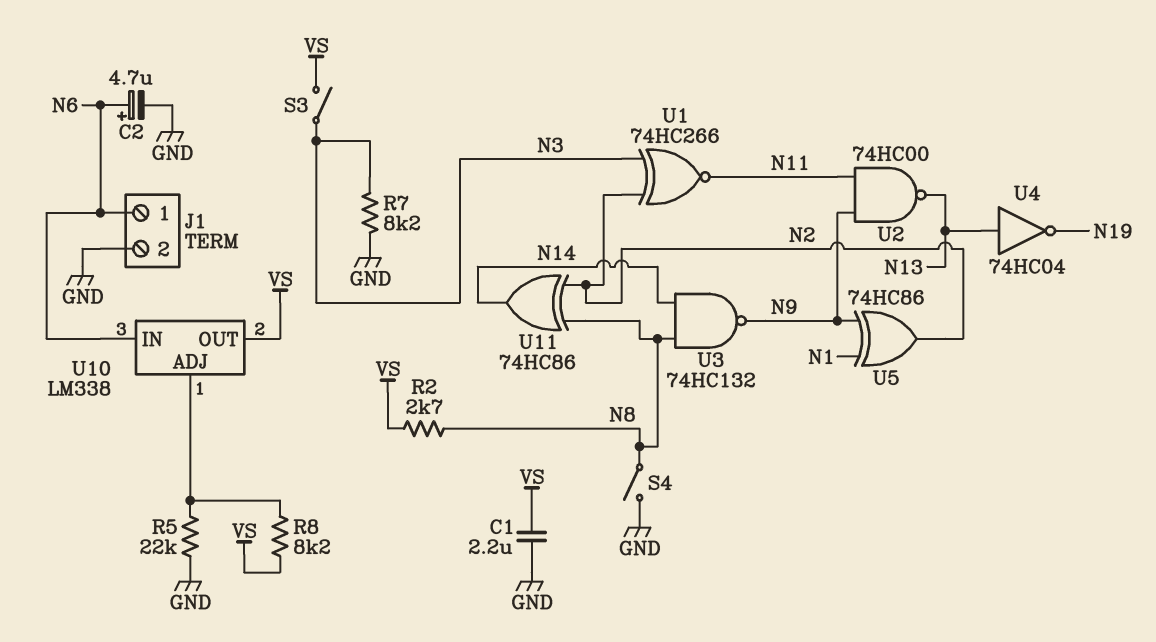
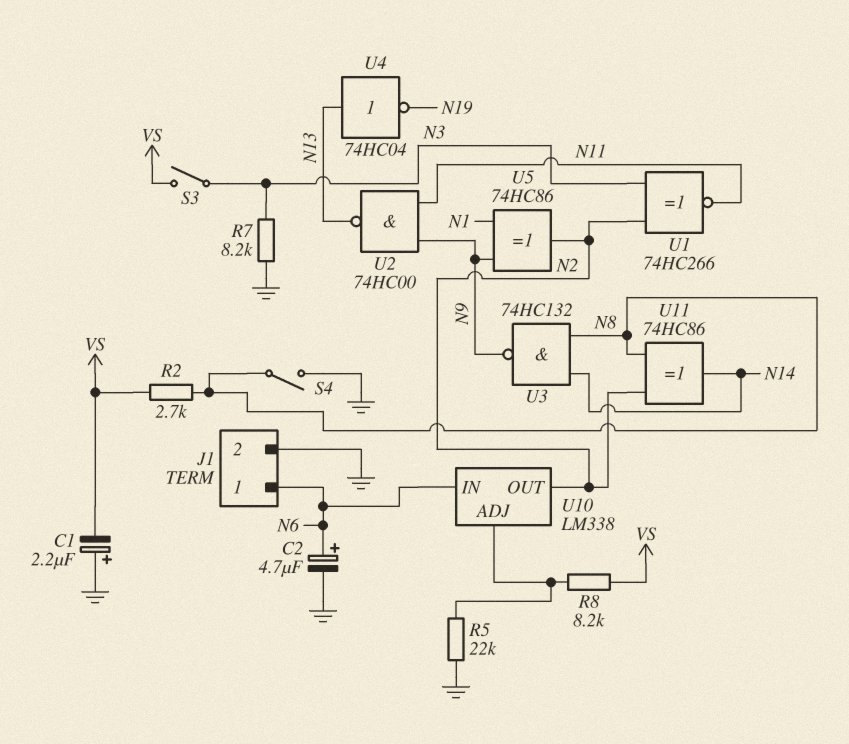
C1: 2.2uF (GND, VS) -> 2.2uF (plus GND, minus VS)
U10 pin OUT: VS -> N2

